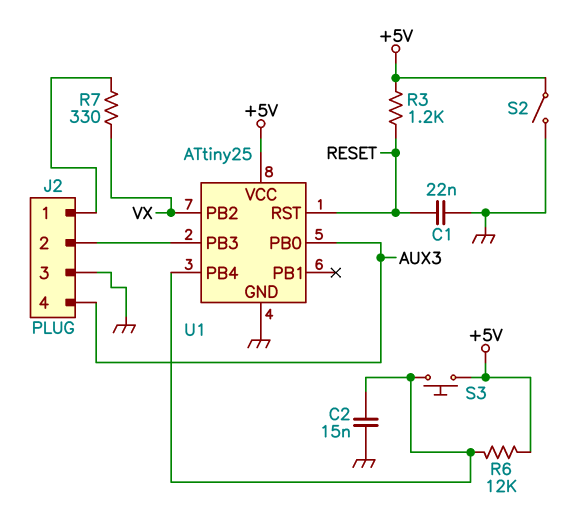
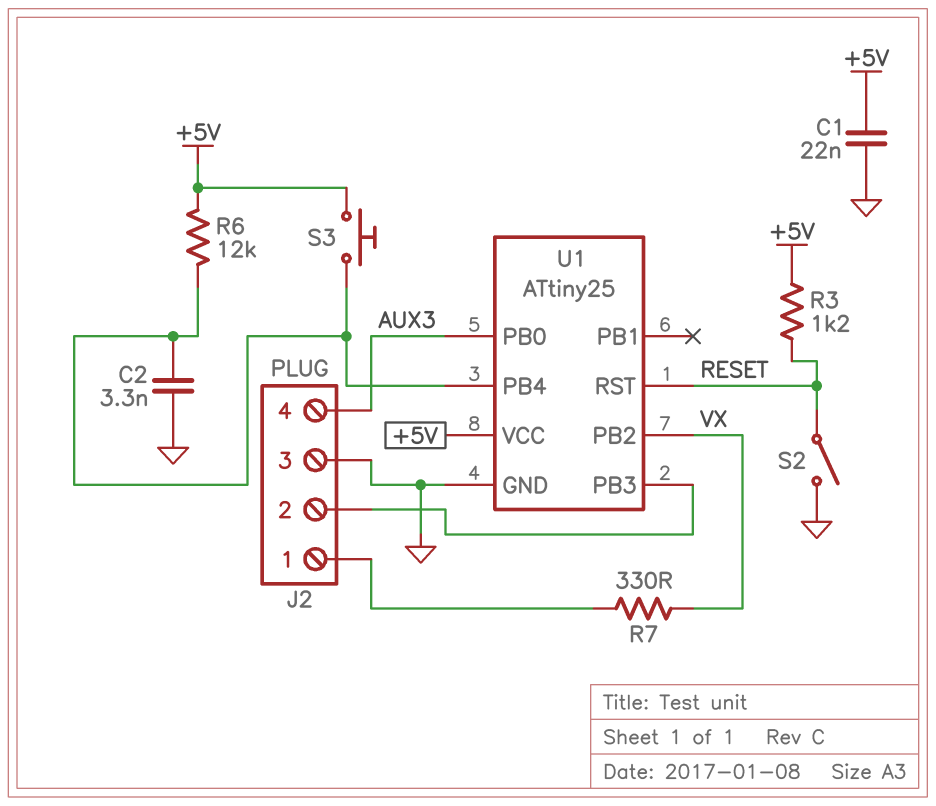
C1: 22nF (GND, RESET) -> 22nF (+5V, GND)
C2: 15nF (GND, U1/PB4) -> 3.3nF (GND, U1/PB4)
S2: switch (+5V, GND) -> switch (GND, RESET)

